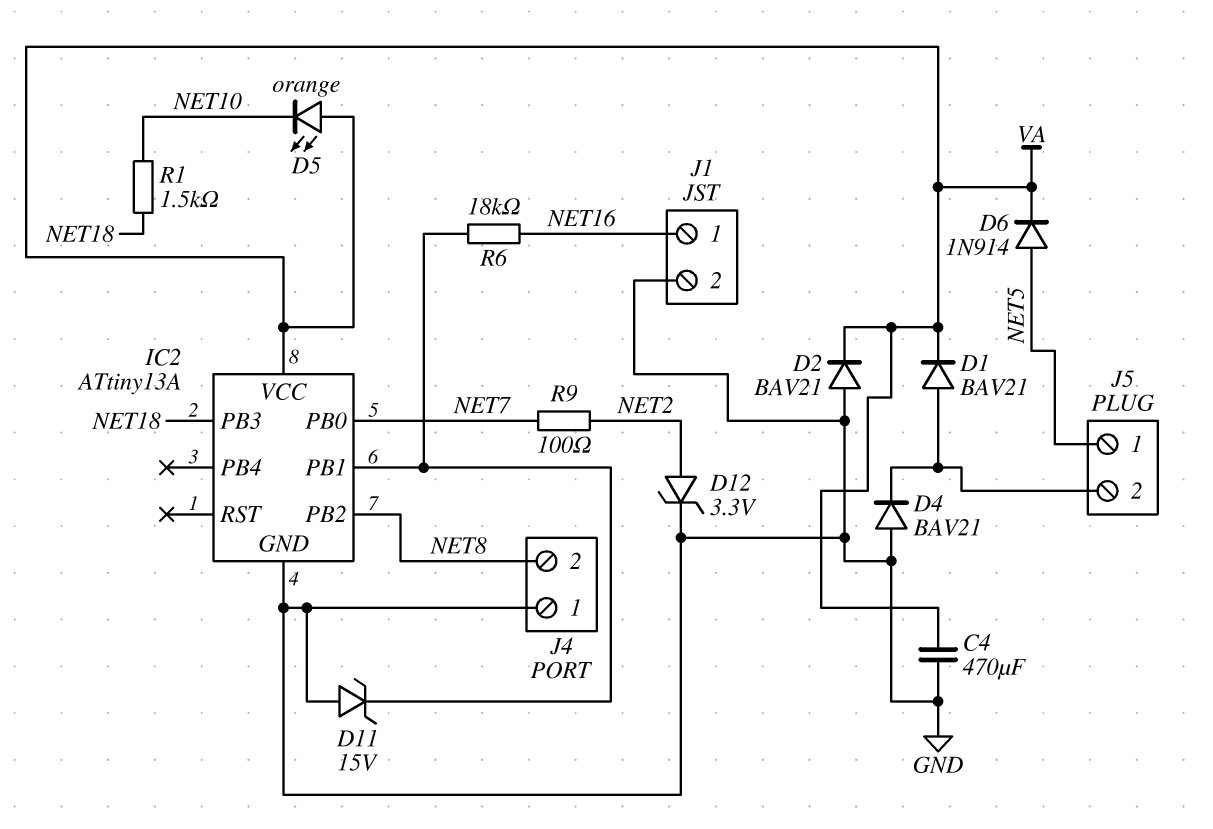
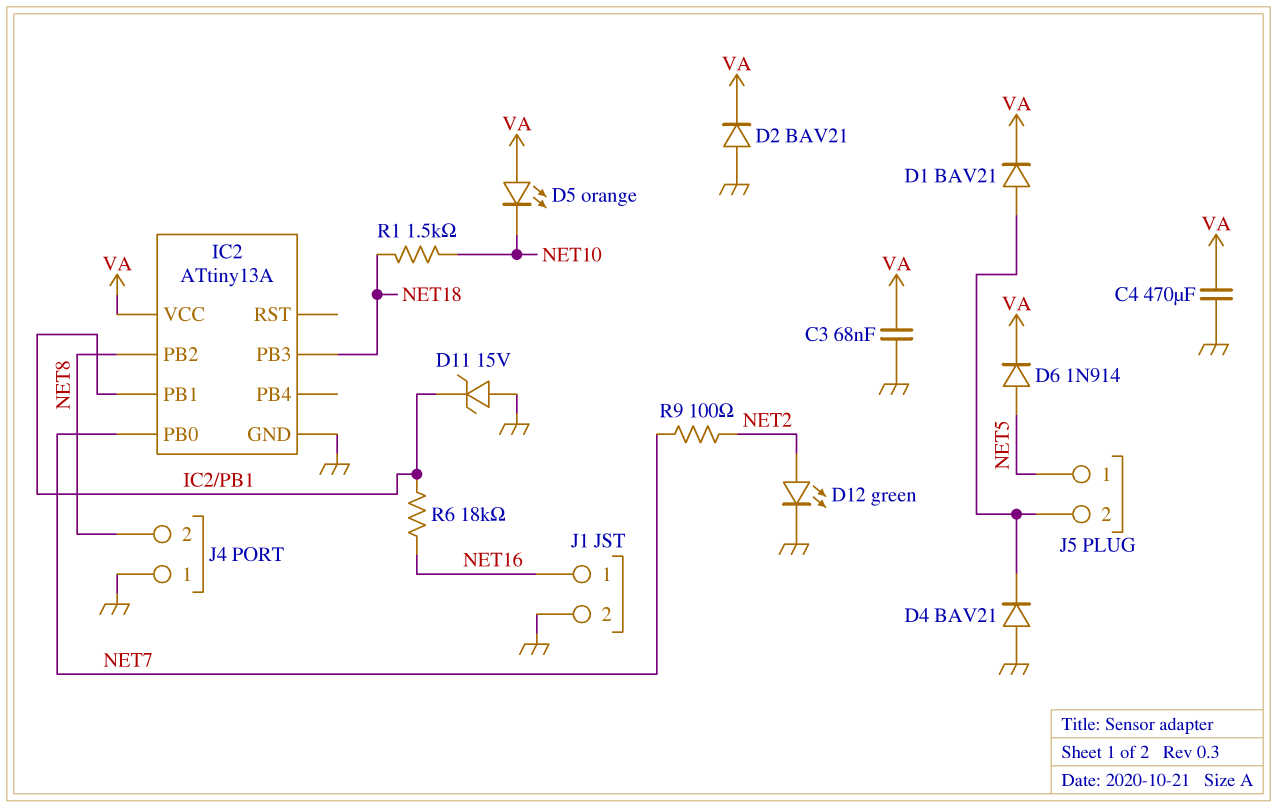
C3: none -> 68nF (GND, VA)
D12: zener 3.3V (A NET2, K GND) -> LED green (A NET2, K GND)

